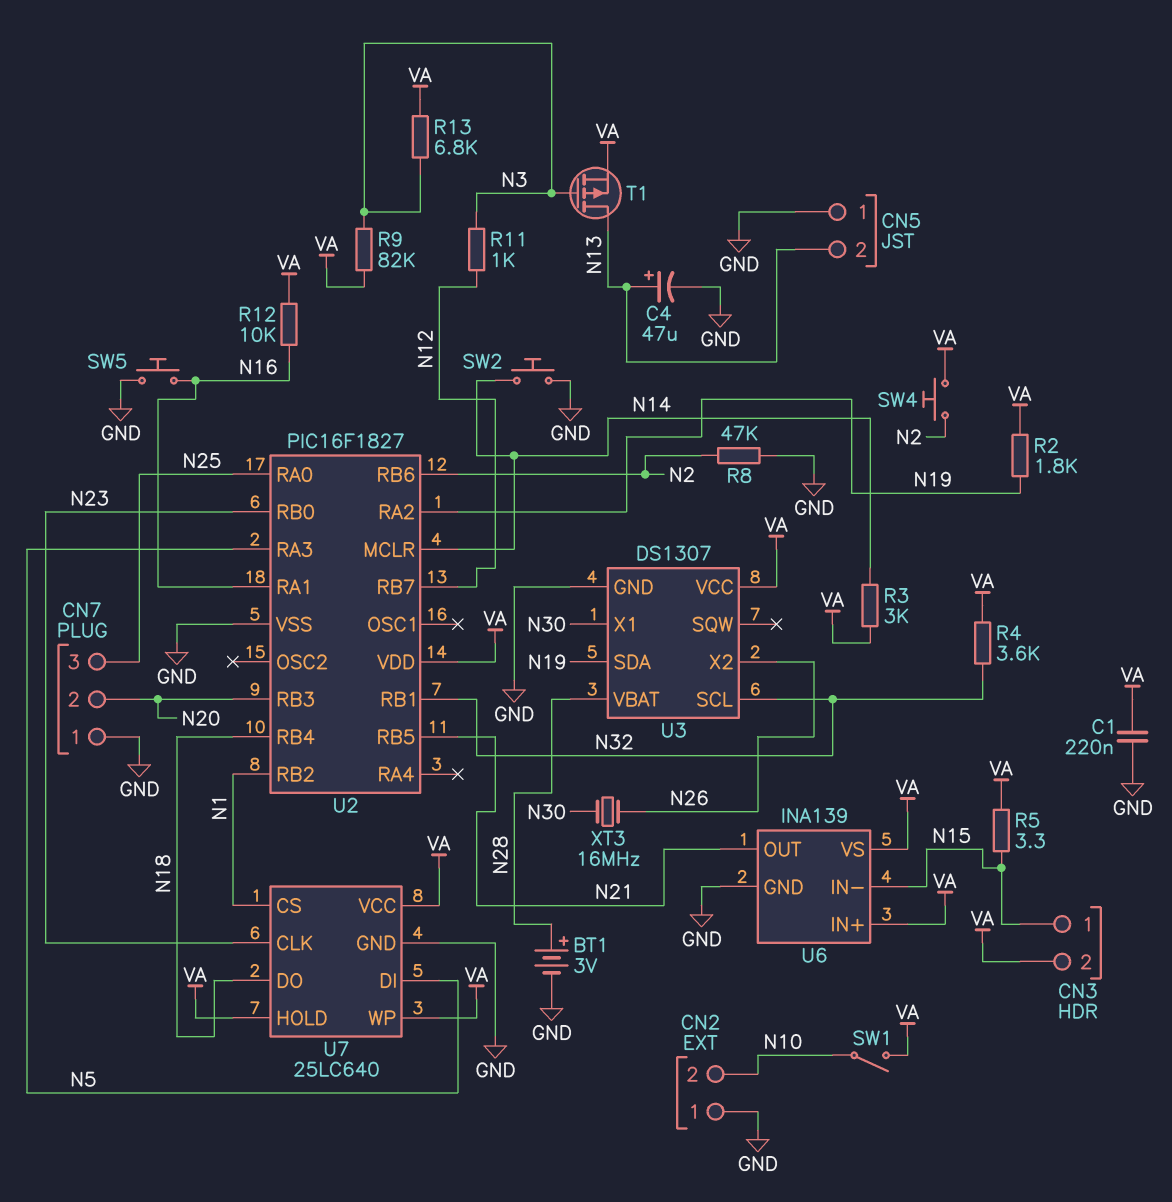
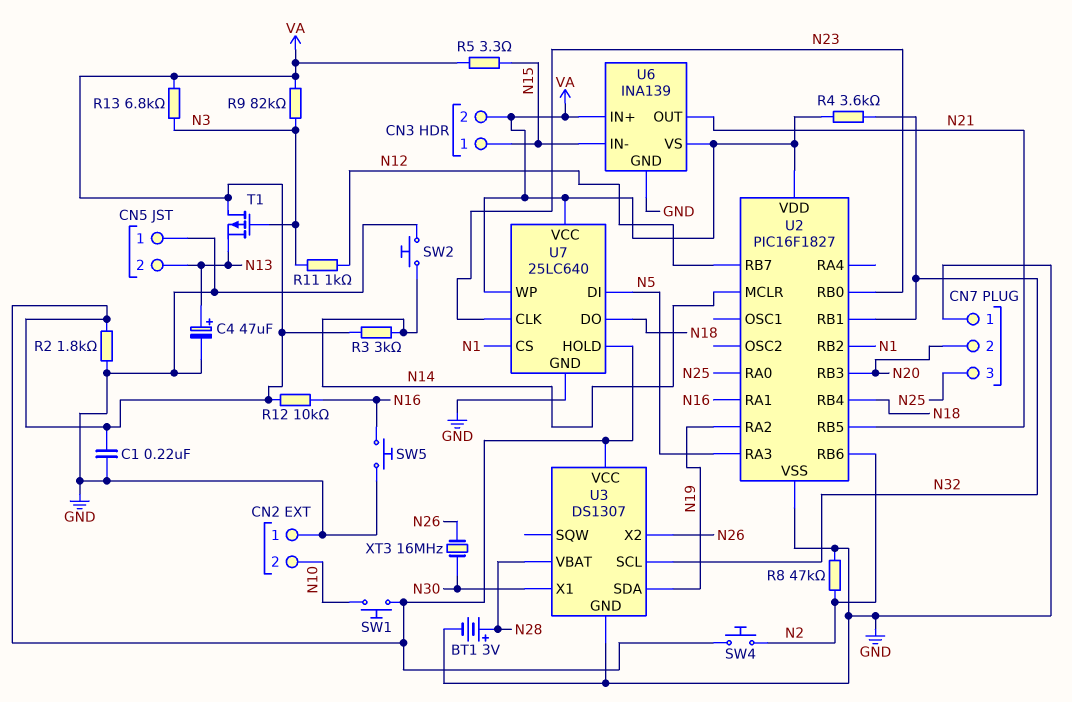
R2: 1.8k (N19, VA) -> 1.8k (GND, VA)
SW1: switch (N10, VA) -> button (N10, VA)
T1: PMOS (G N3, D N13, S VA) -> PMOS (G N3, D VA, S N13)

